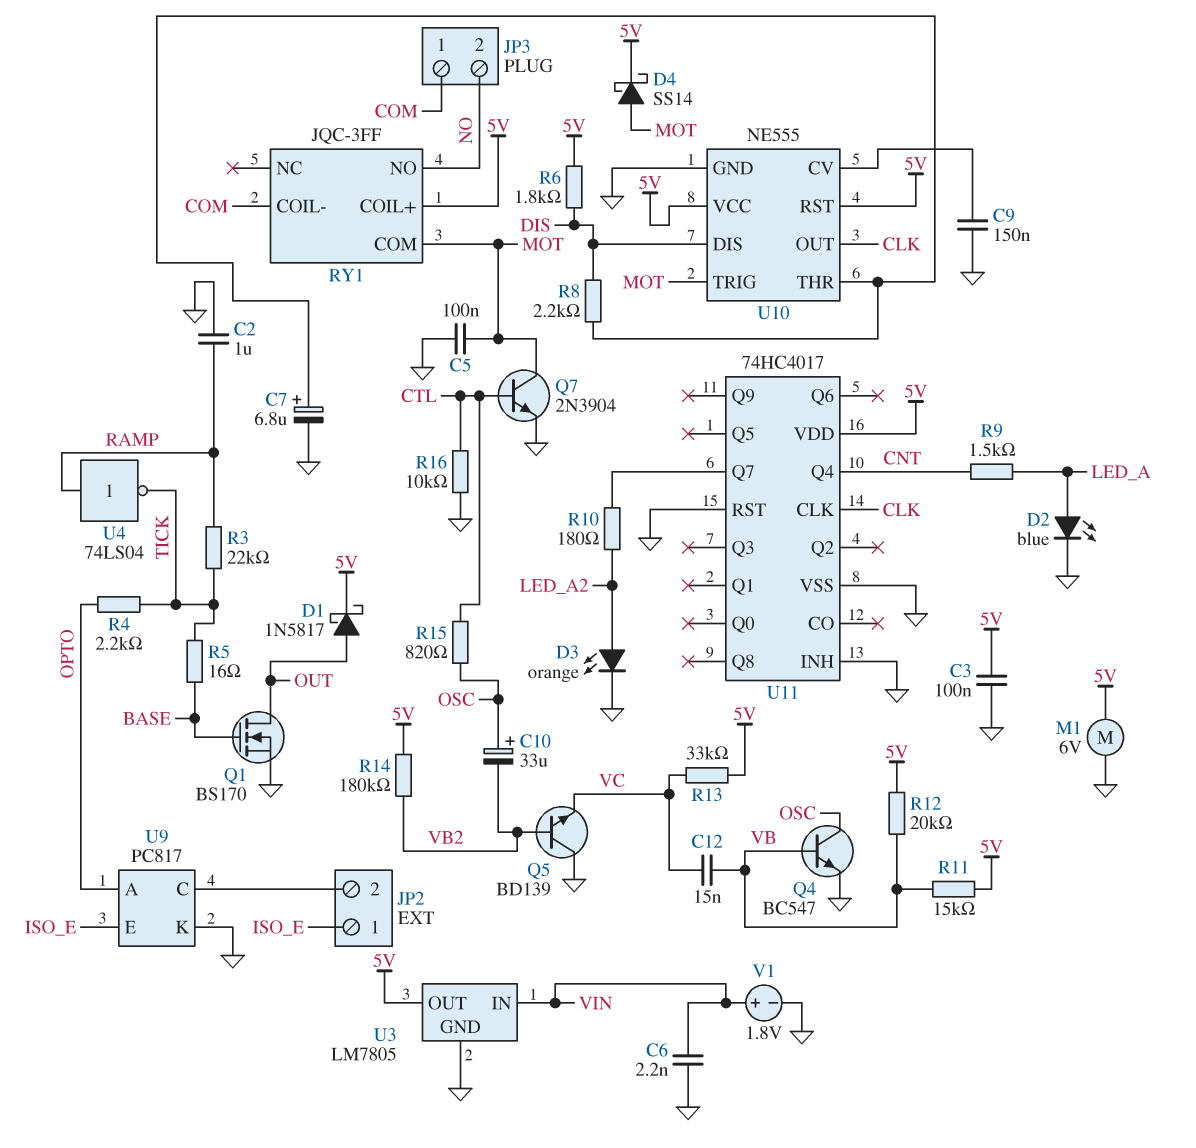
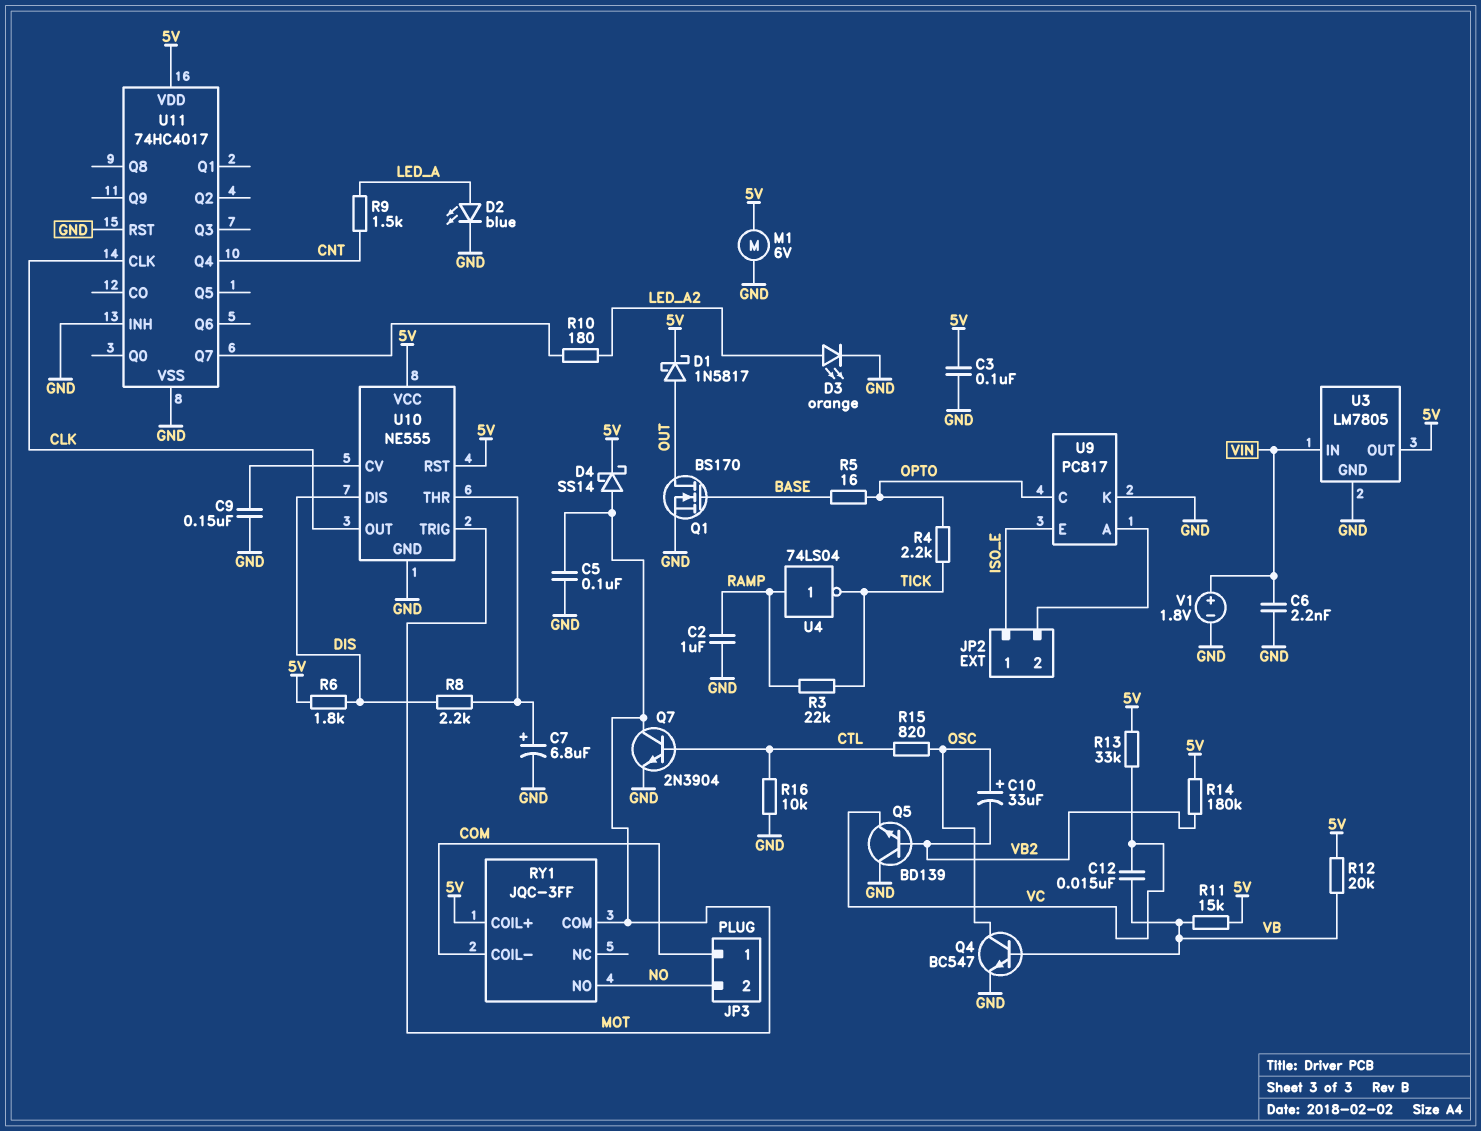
R5: 16 (BASE, TICK) -> 16 (BASE, OPTO)
U9 pin A: OPTO -> JP2/2
U9 pin C: JP2/2 -> OPTO

